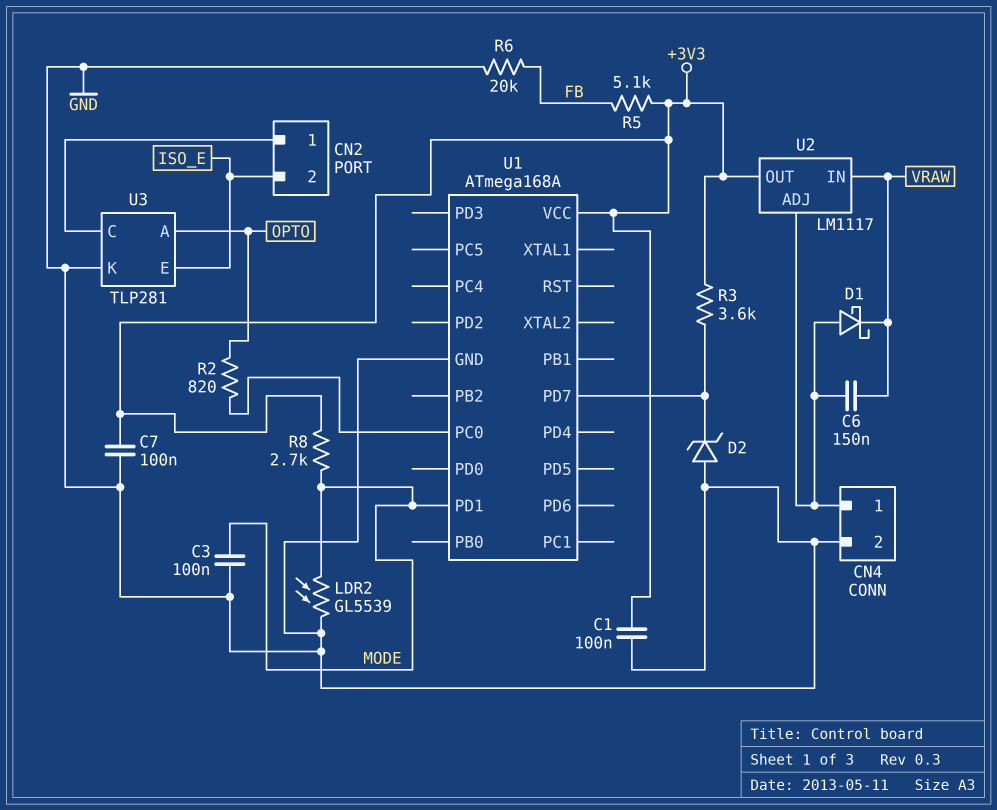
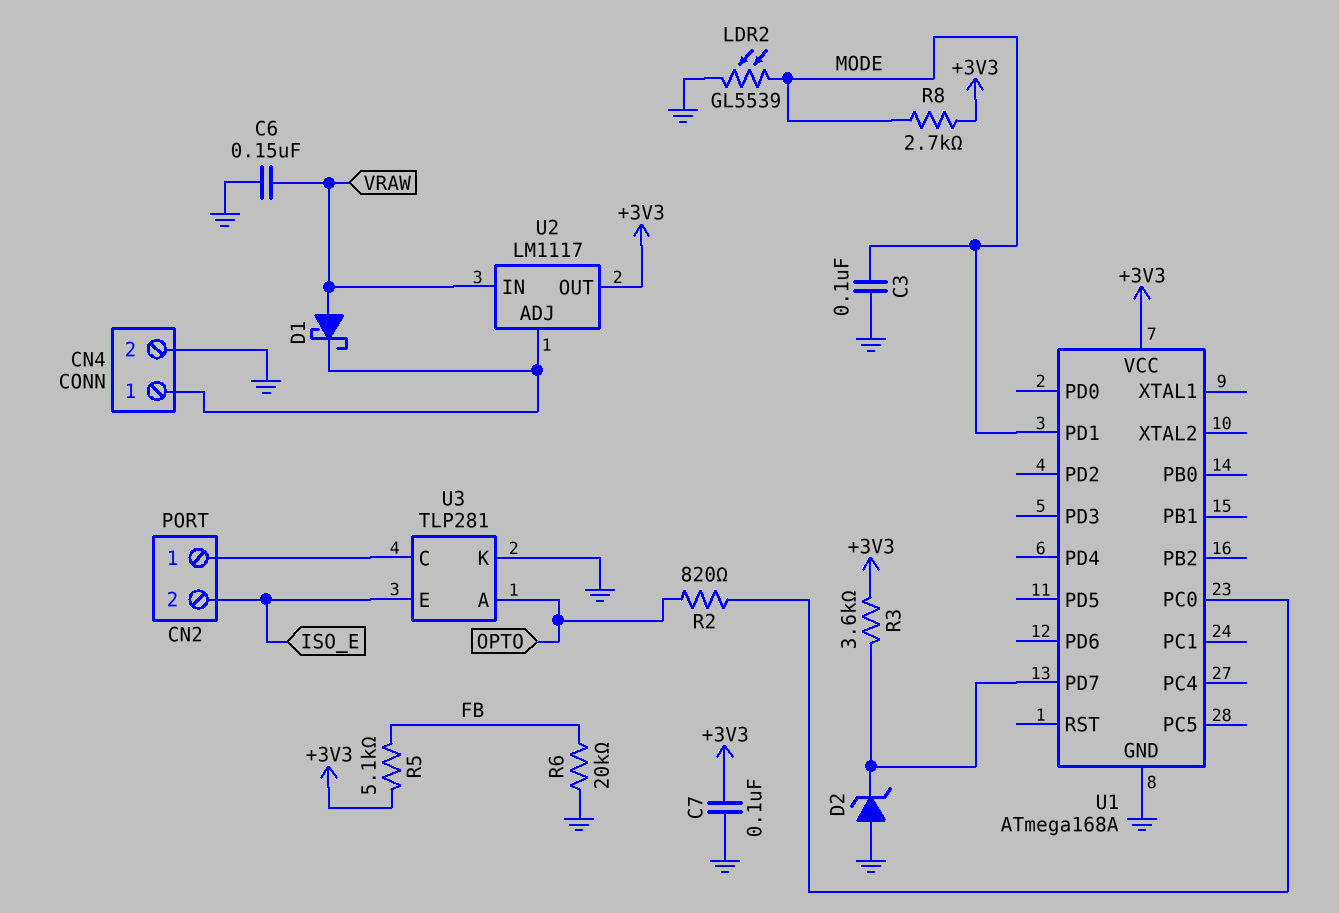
C1: 100nF (+3V3, GND) -> none
C6: 150nF (CN4/1, VRAW) -> 150nF (GND, VRAW)
D1: schottky (A CN4/1, K VRAW) -> schottky (A VRAW, K CN4/1)

